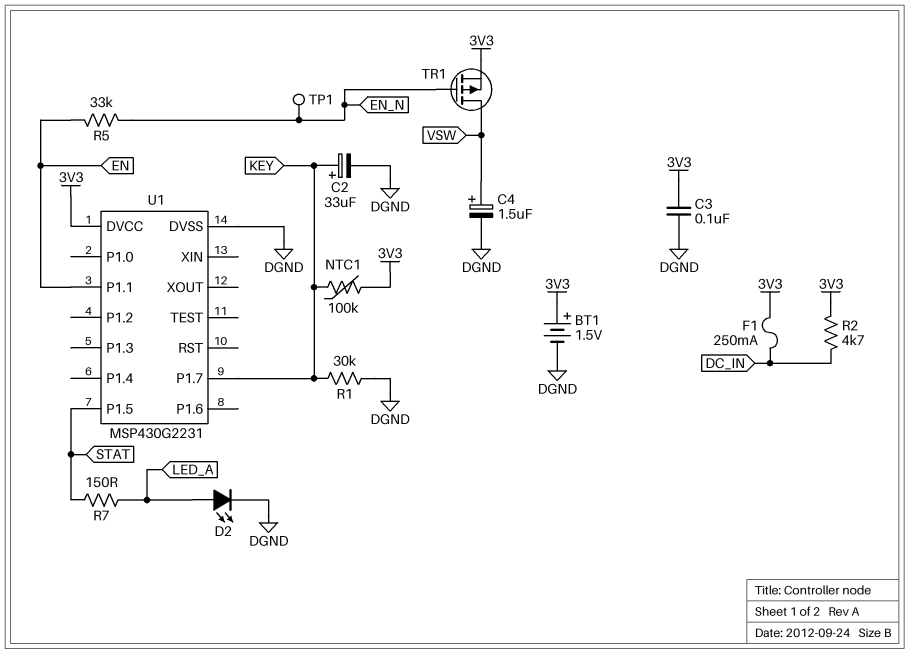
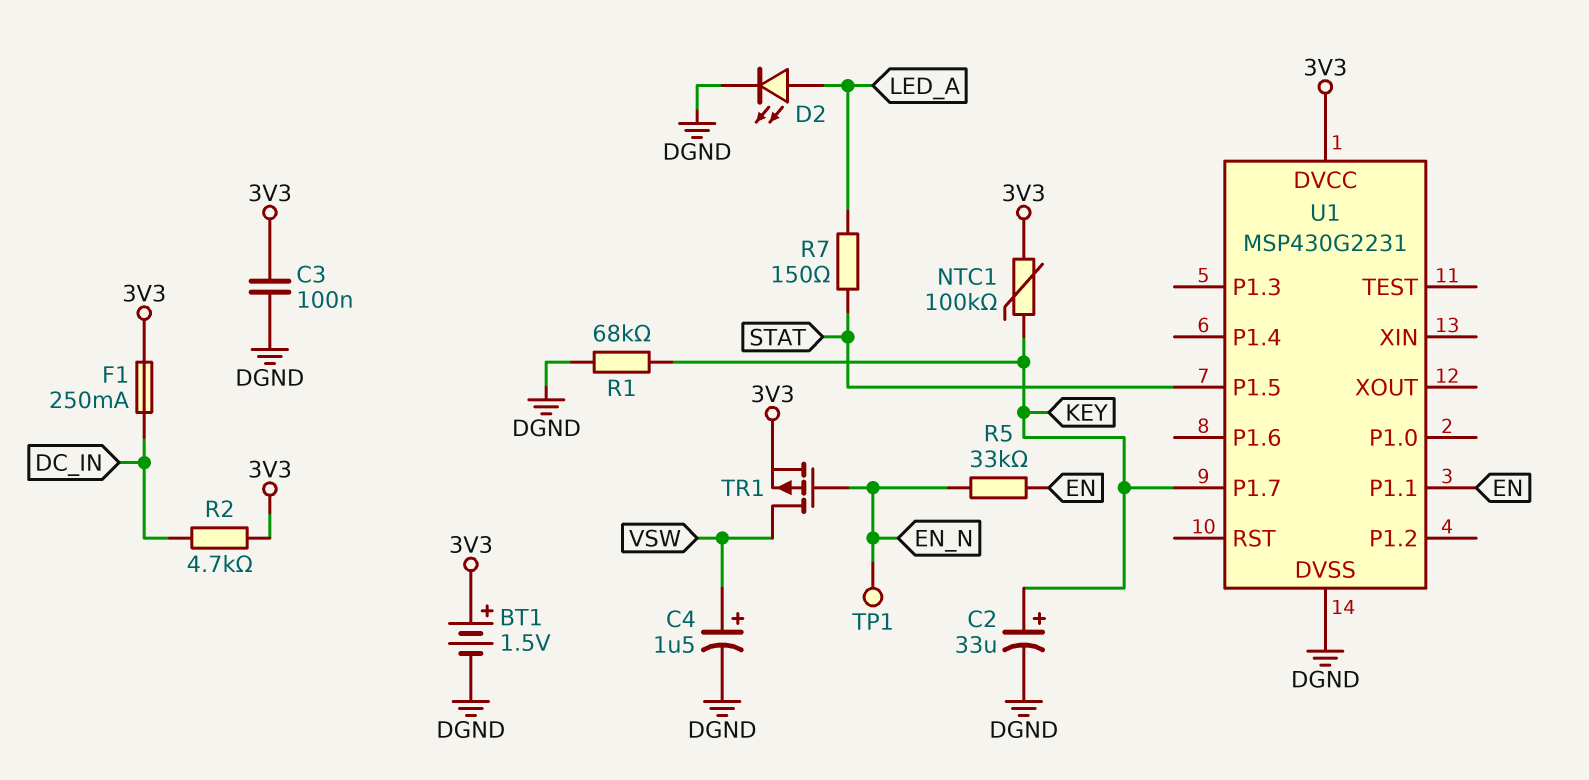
R1: 30k (DGND, KEY) -> 68k (DGND, KEY)

